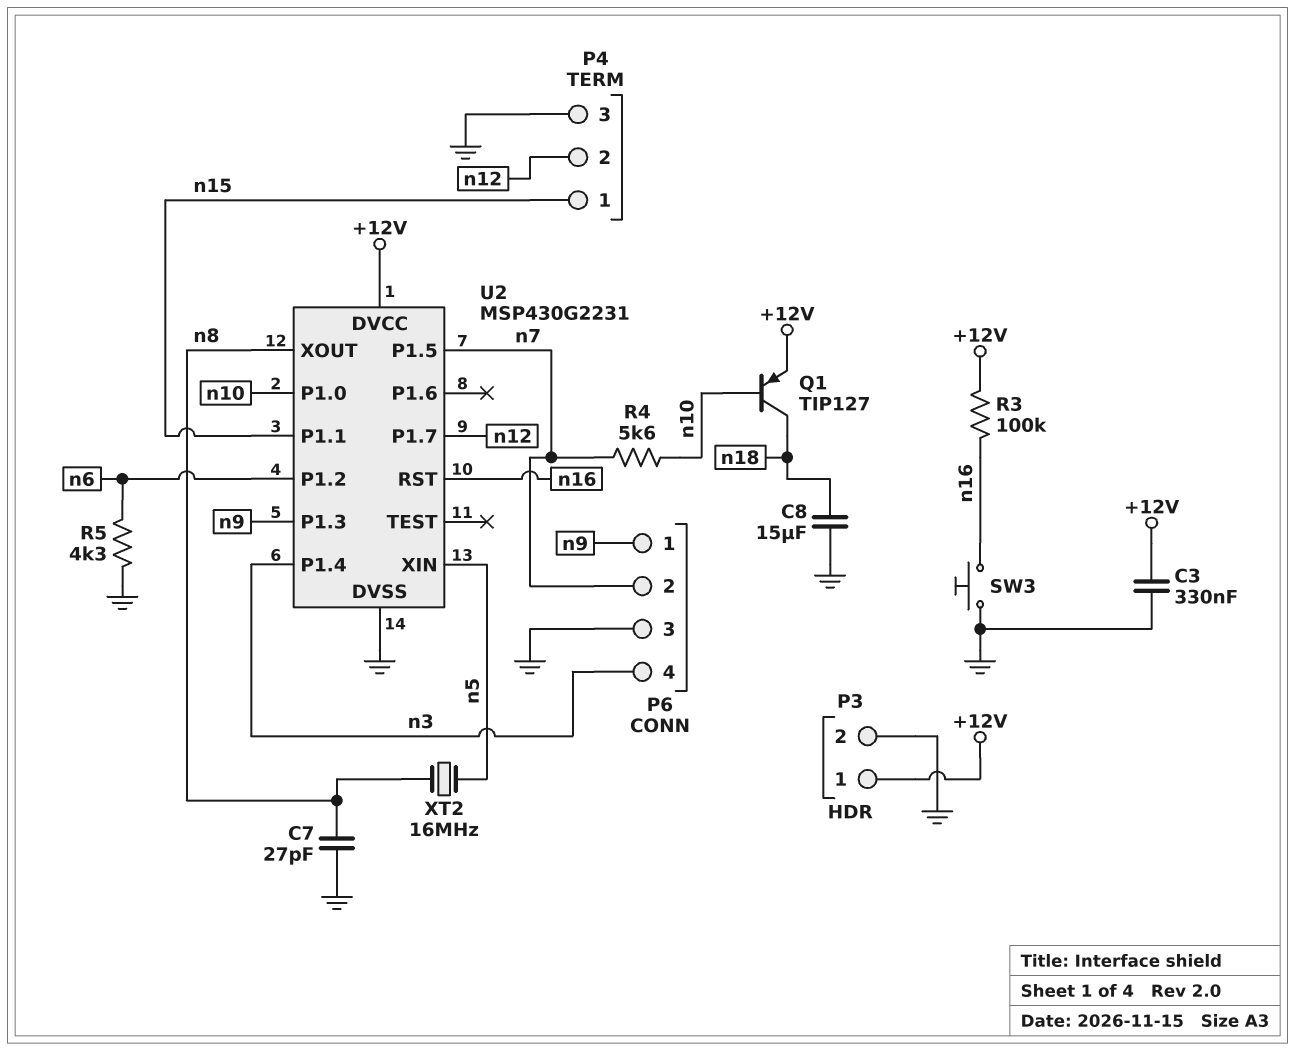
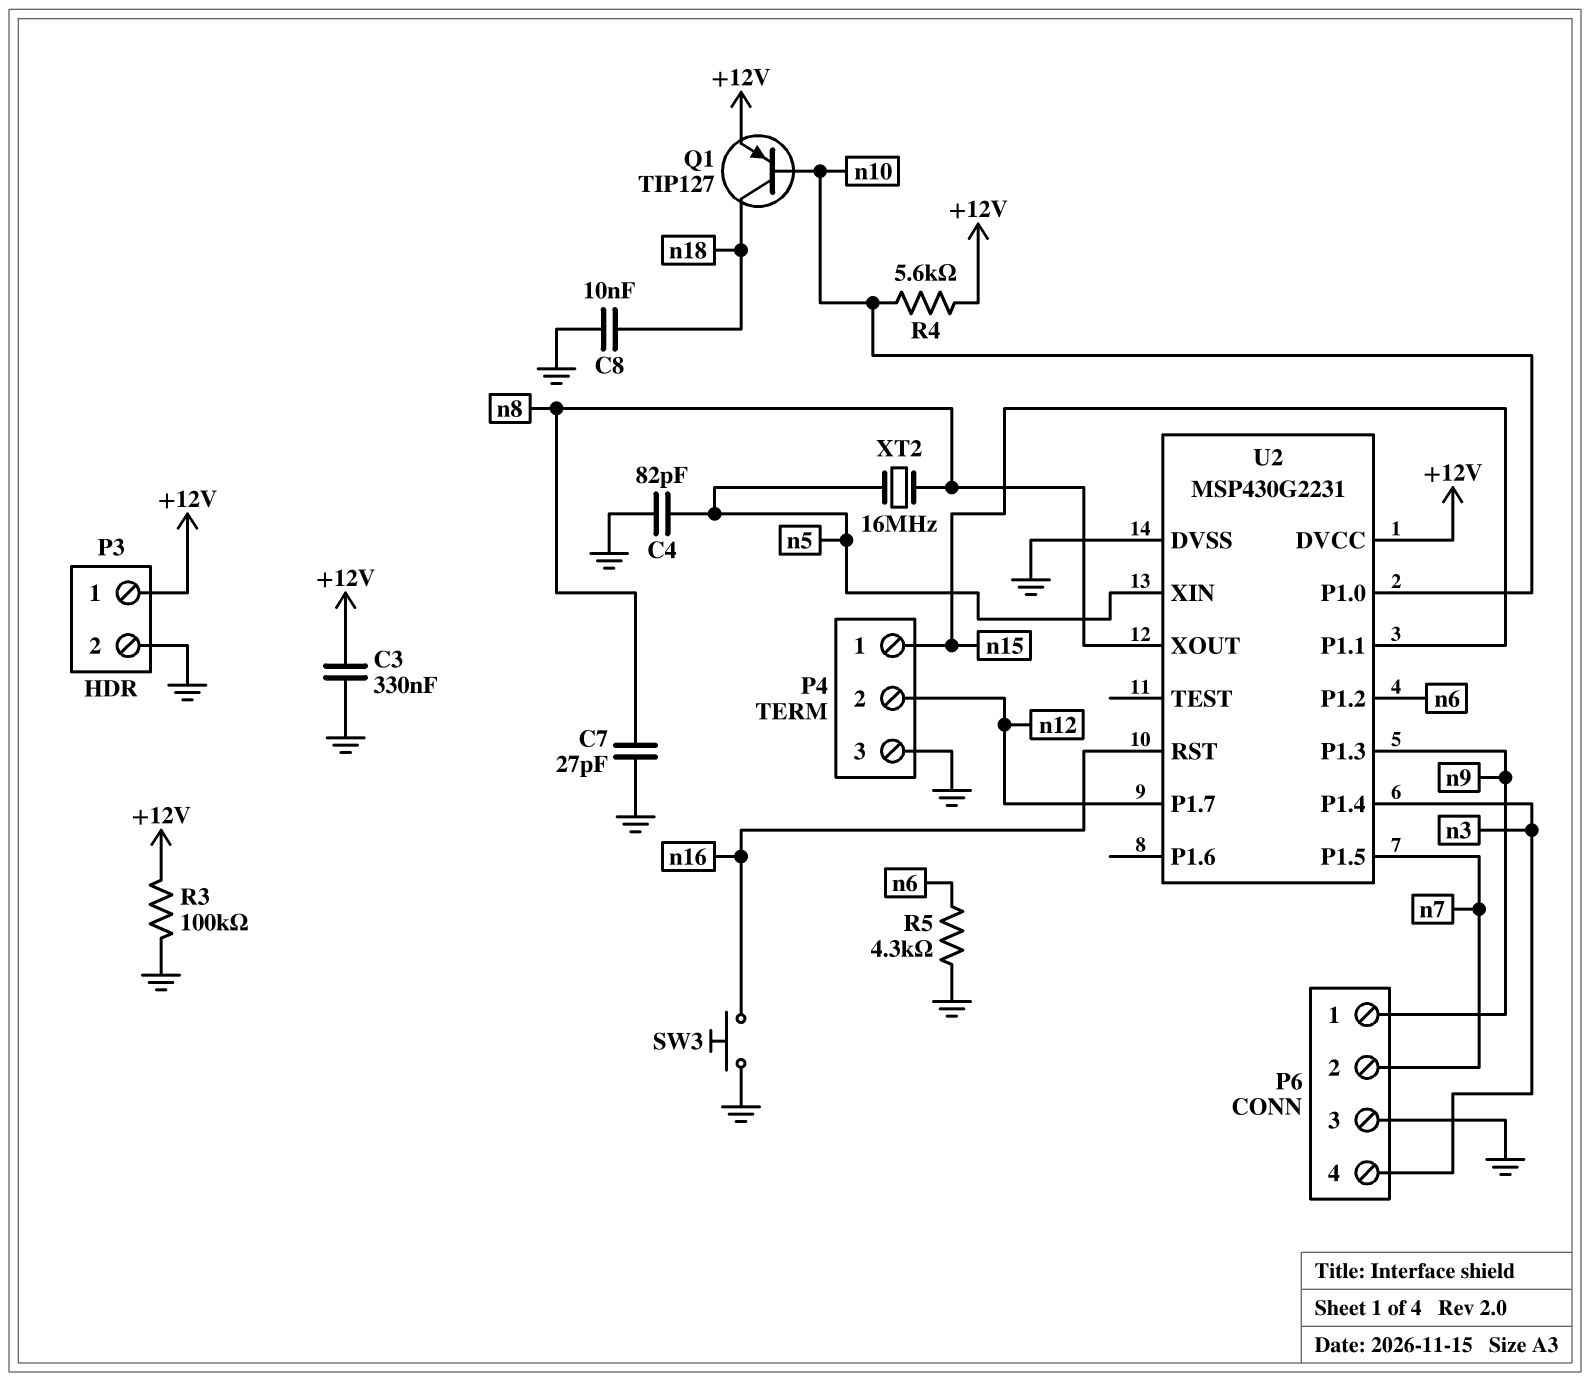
C4: none -> 82pF (GND, n5)
C8: 15uF (GND, n18) -> 10nF (GND, n18)
R3: 100k (+12V, n16) -> 100k (+12V, GND)
R4: 5.6k (n7, n10) -> 5.6k (+12V, n10)

